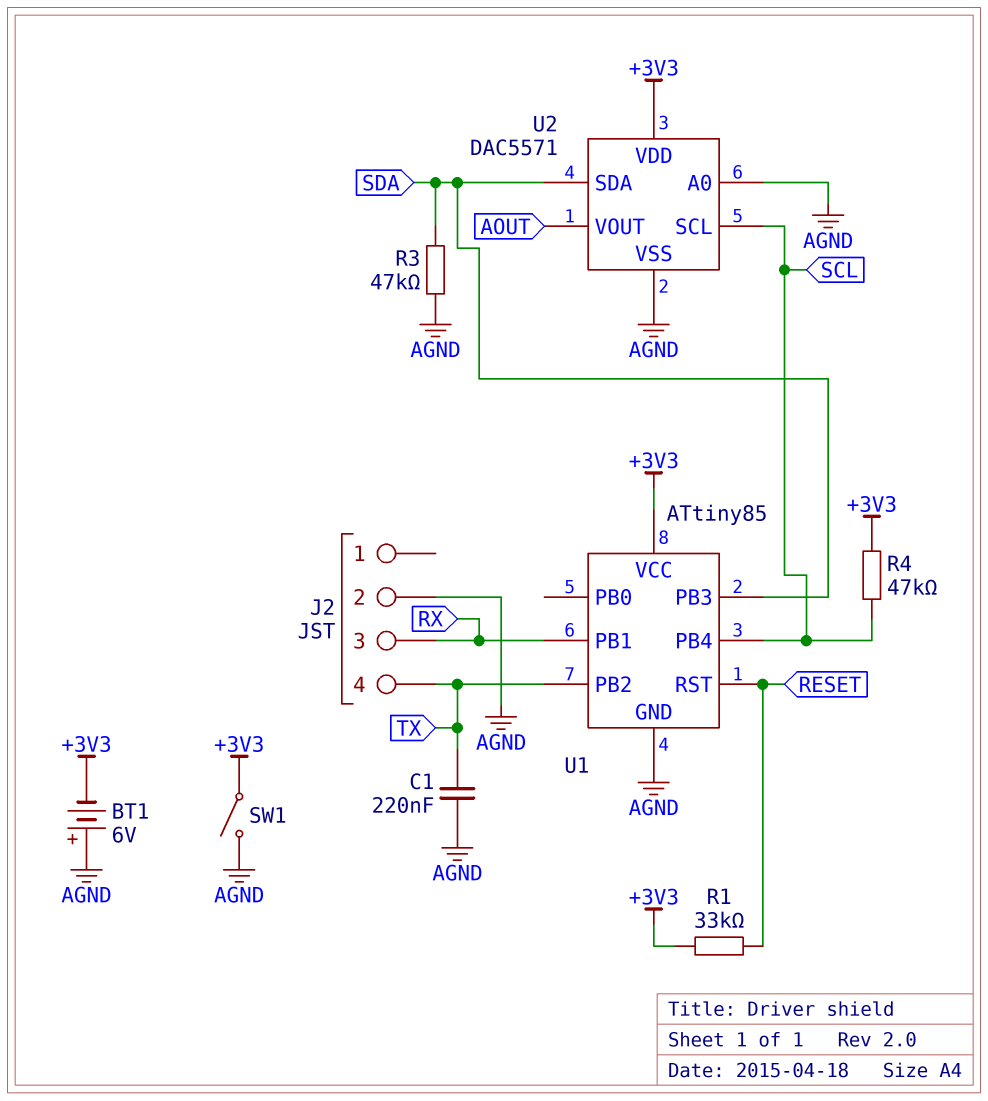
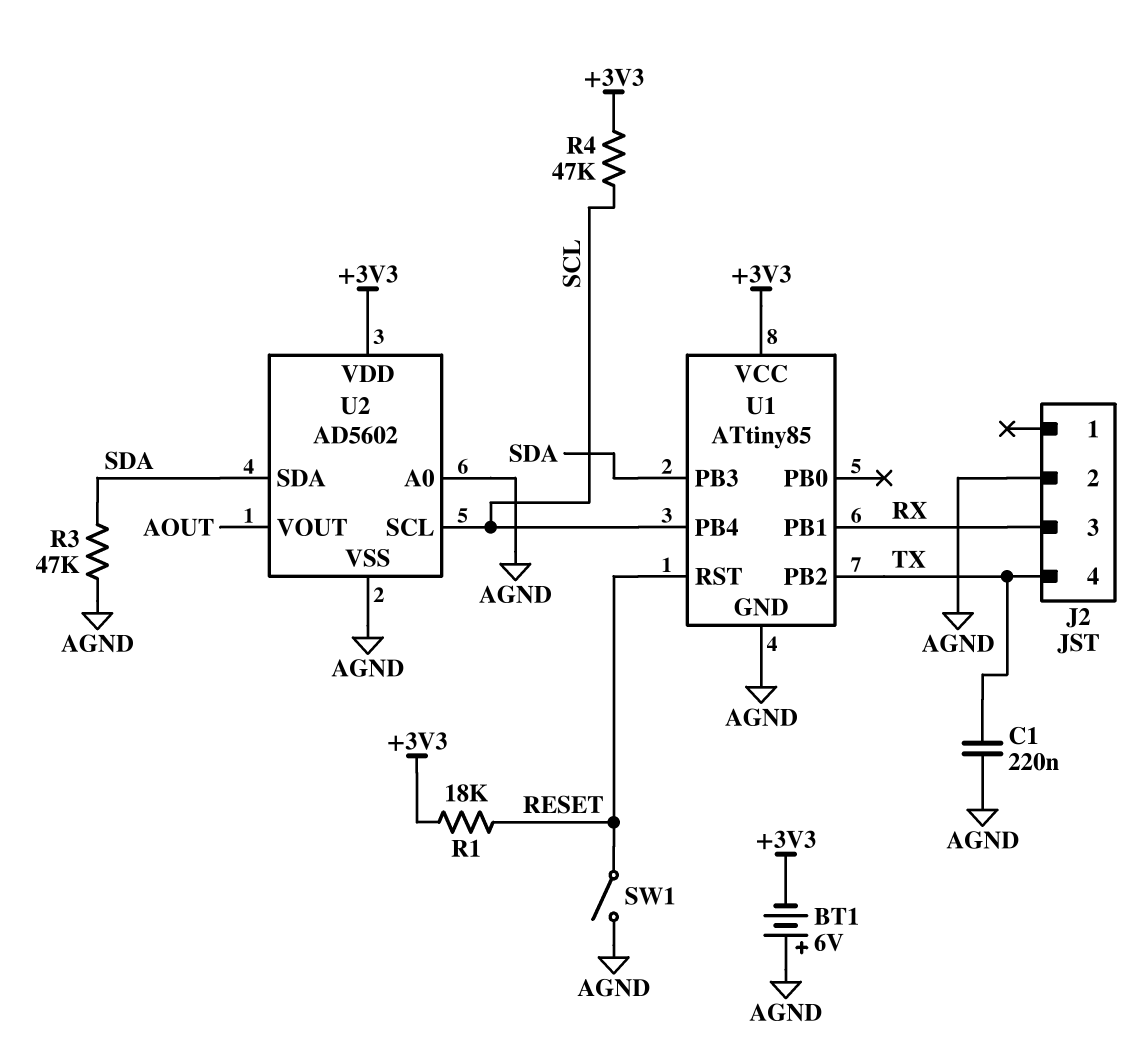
R1: 33k (+3V3, RESET) -> 18k (+3V3, RESET)
SW1: switch (+3V3, AGND) -> switch (AGND, RESET)
U2: DAC5571 -> AD5602

